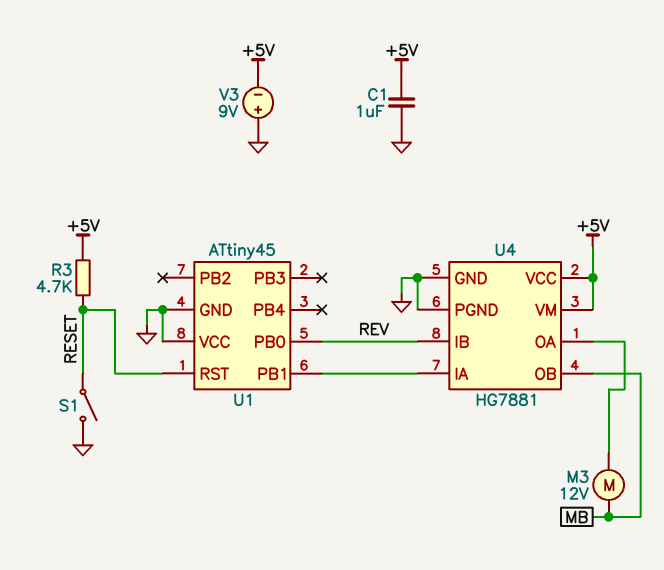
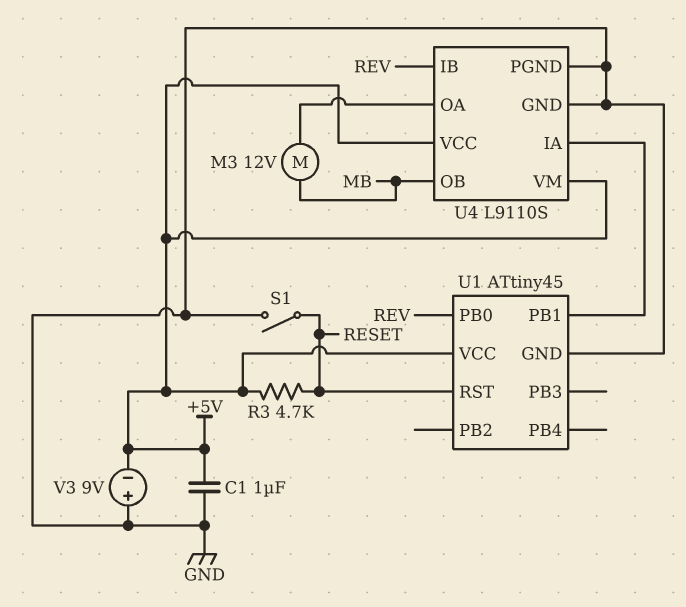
U1 pin VCC: GND -> +5V
U4: HG7881 -> L9110S

